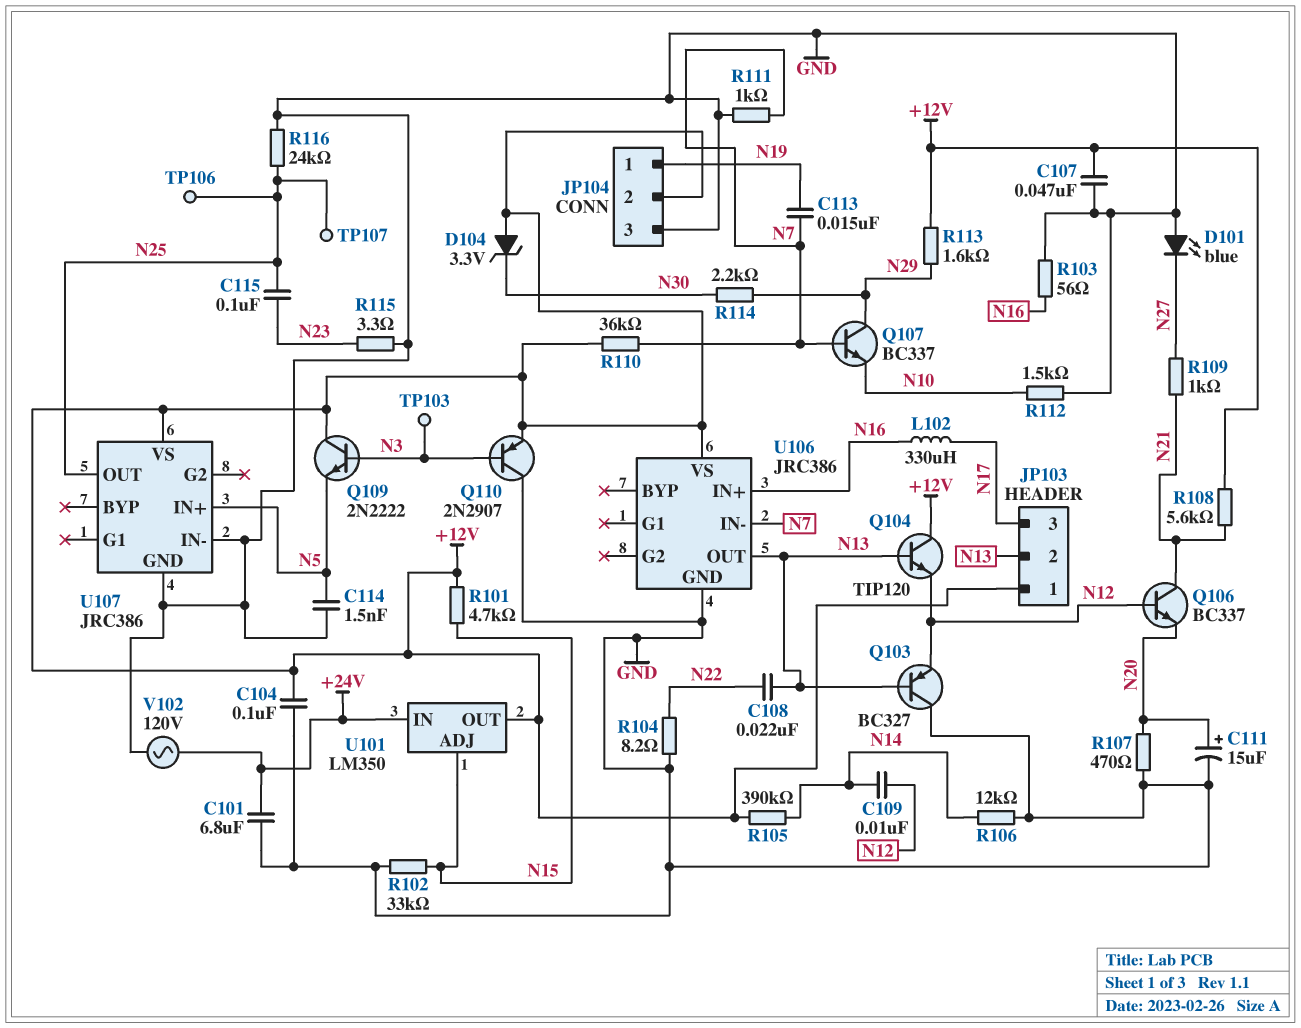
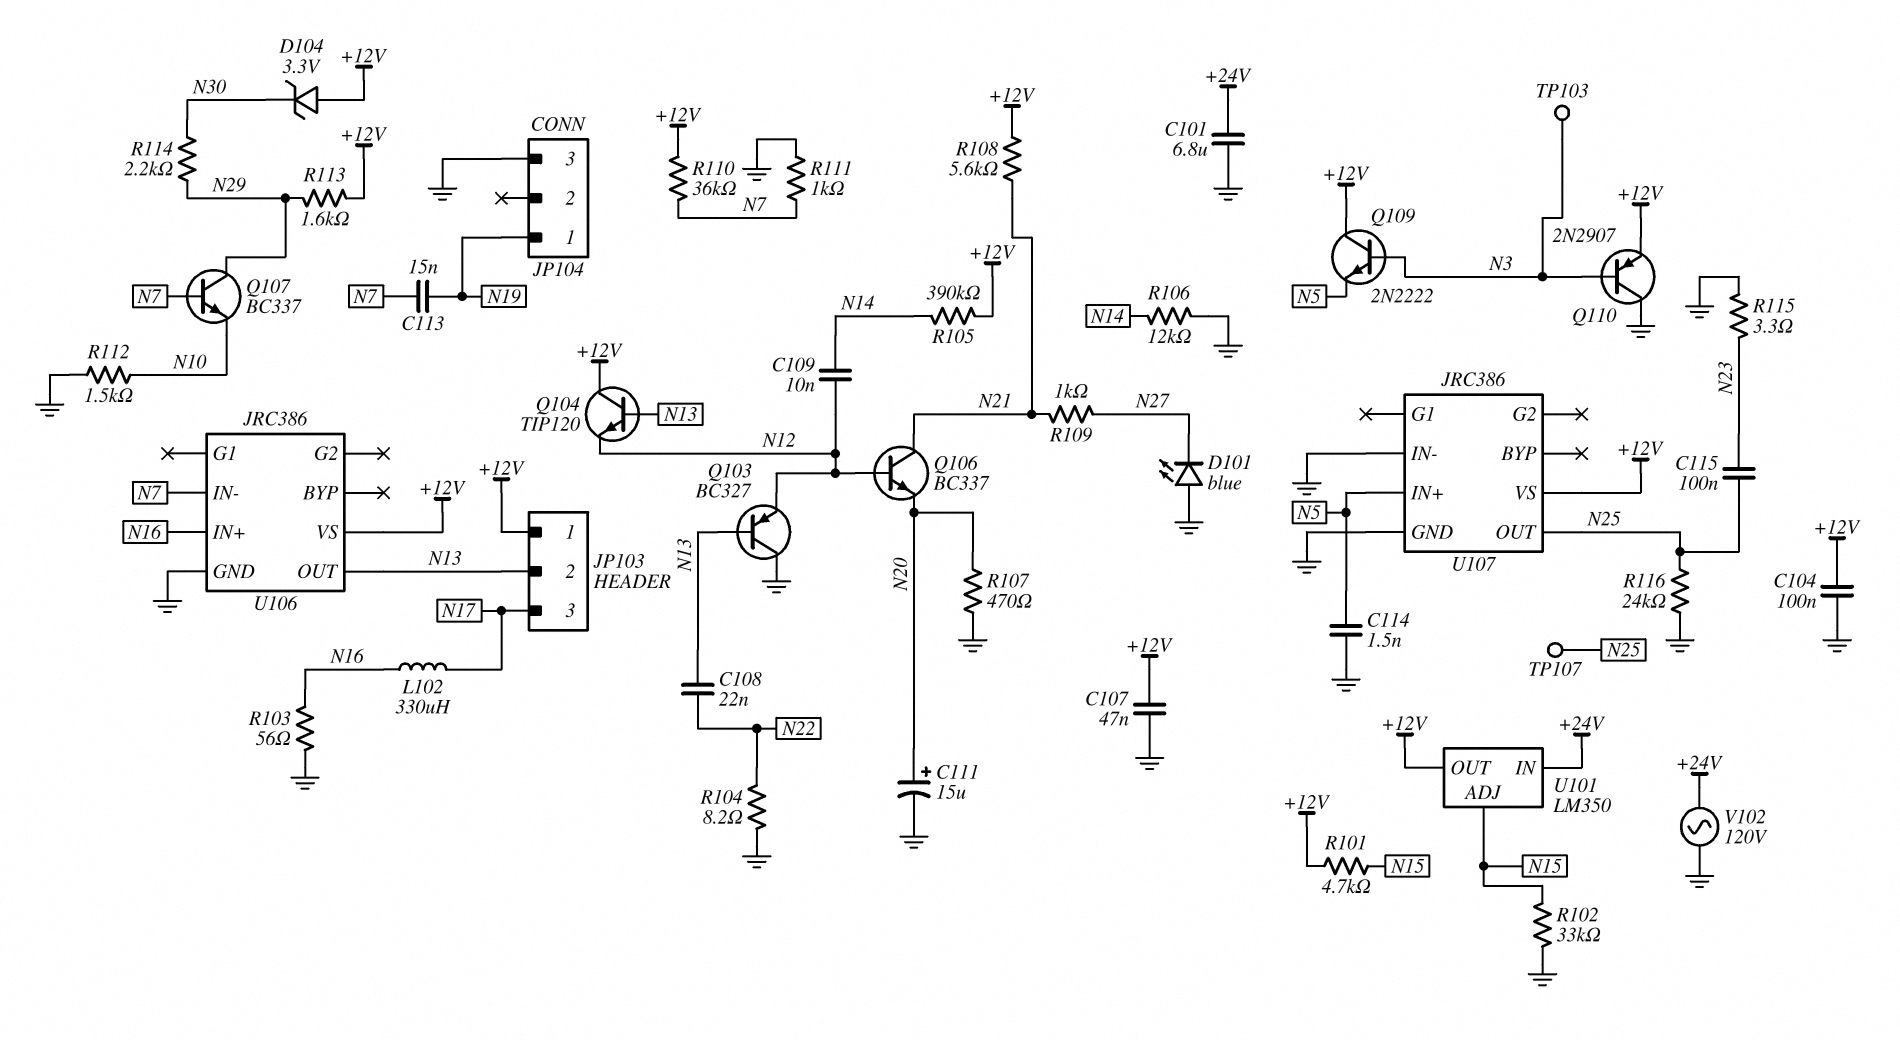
JP104 pin 2: +12V -> none
TP106: test point (N25) -> none

